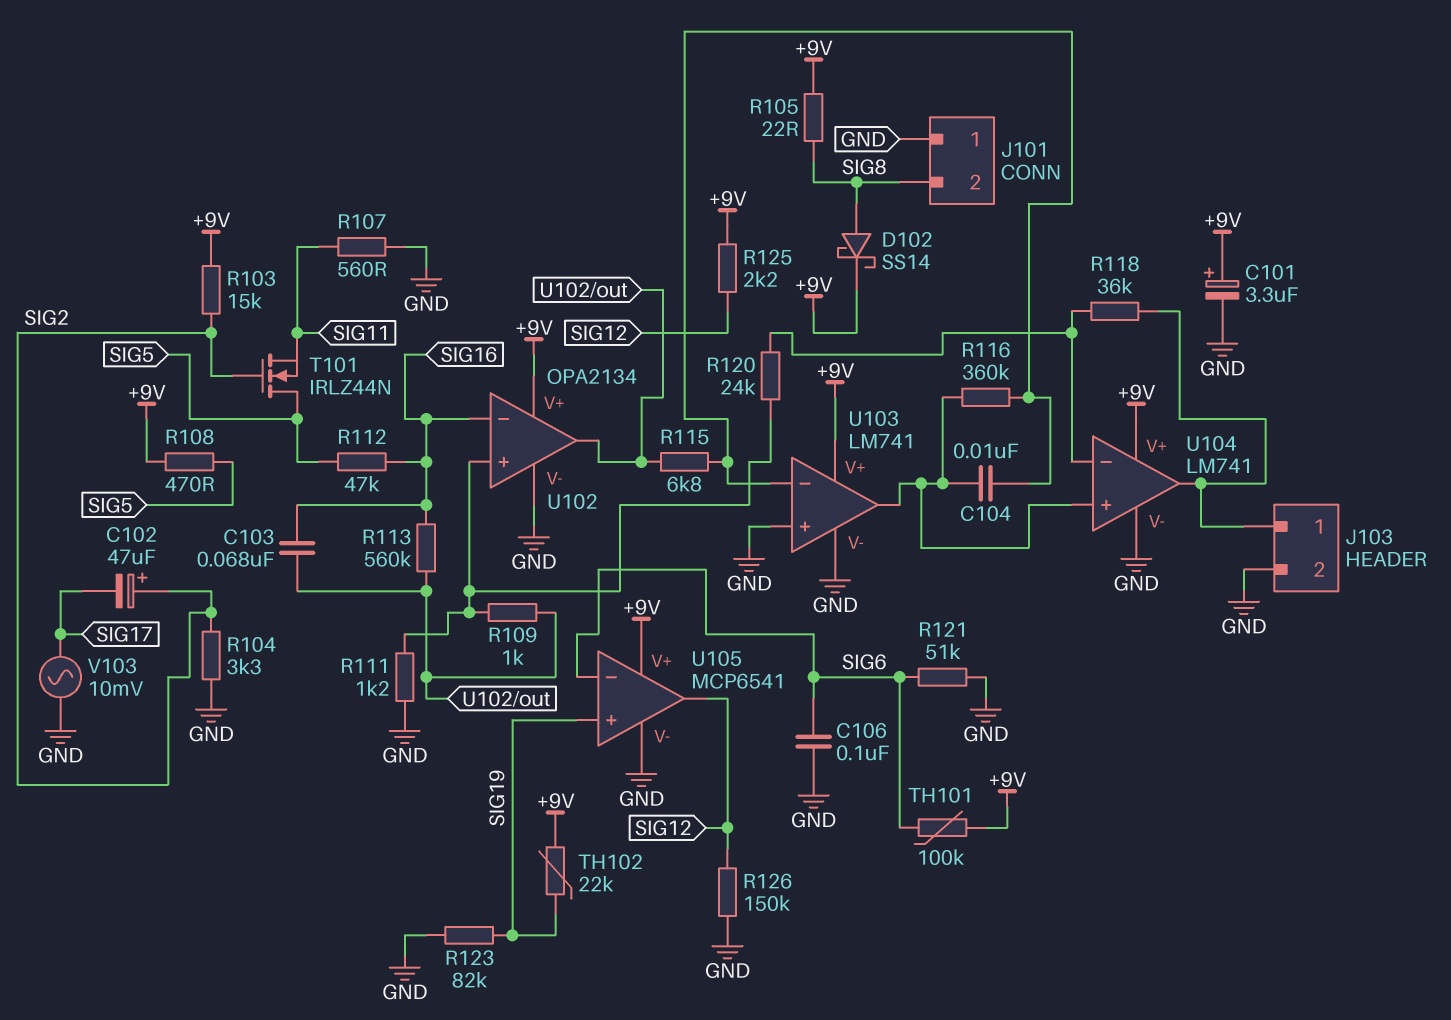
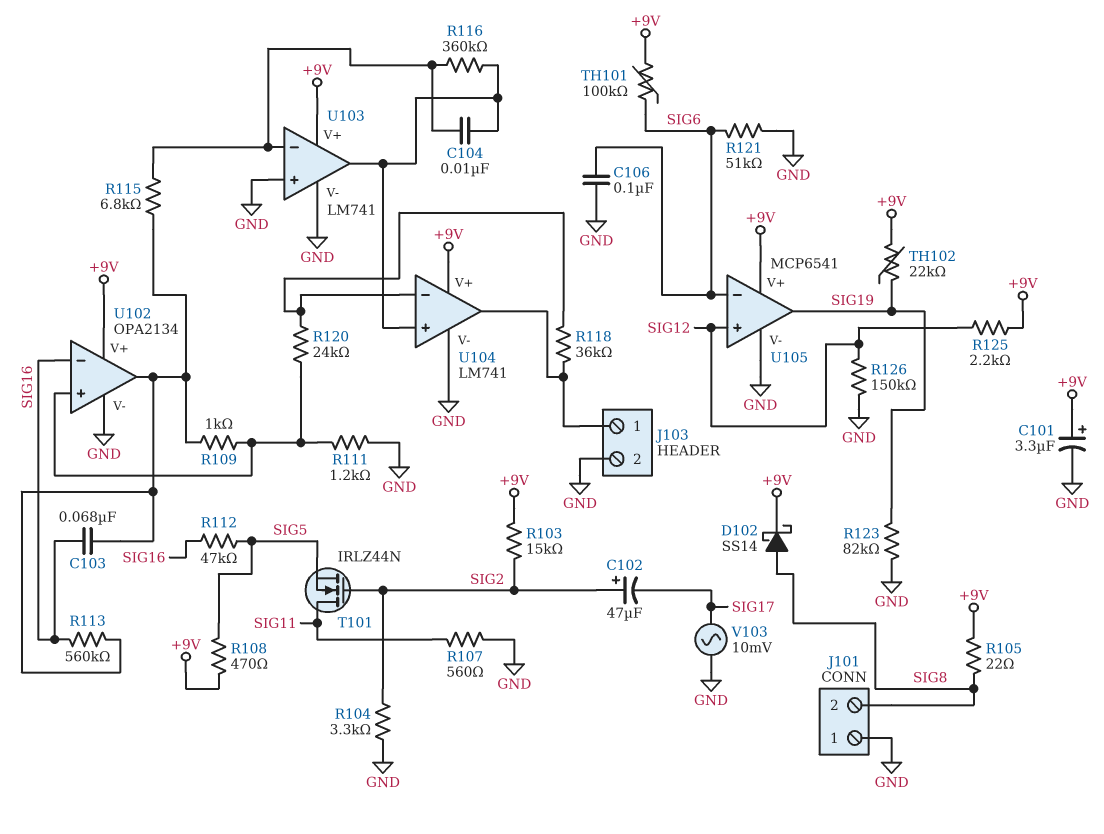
T101: NMOS IRLZ44N (G SIG2, D SIG5, S SIG11) -> NMOS IRLZ44N (G SIG2, D SIG11, S SIG5)
U105 pin in+: SIG19 -> SIG12
U105 pin out: SIG12 -> SIG19

